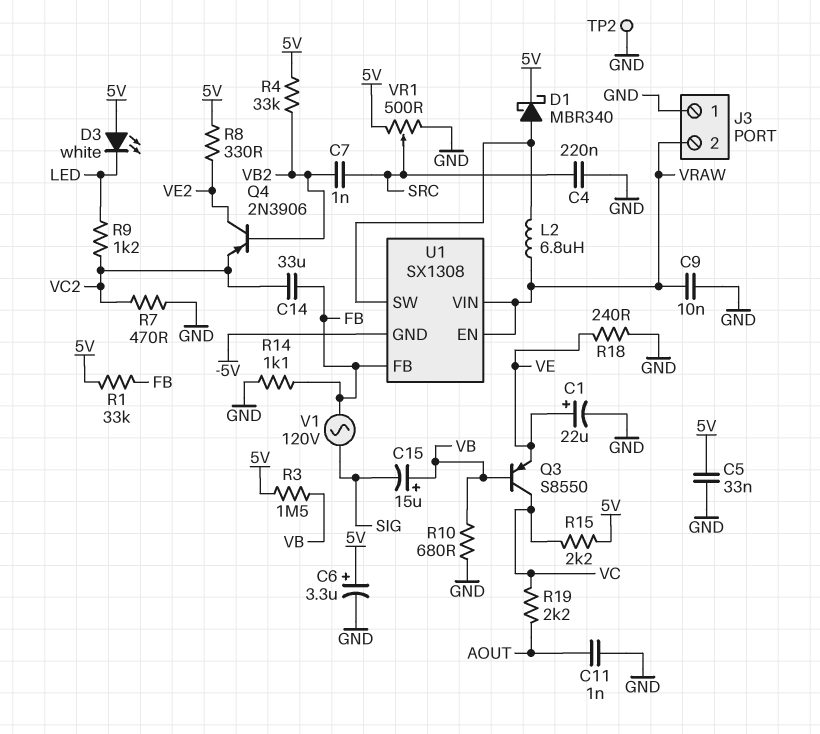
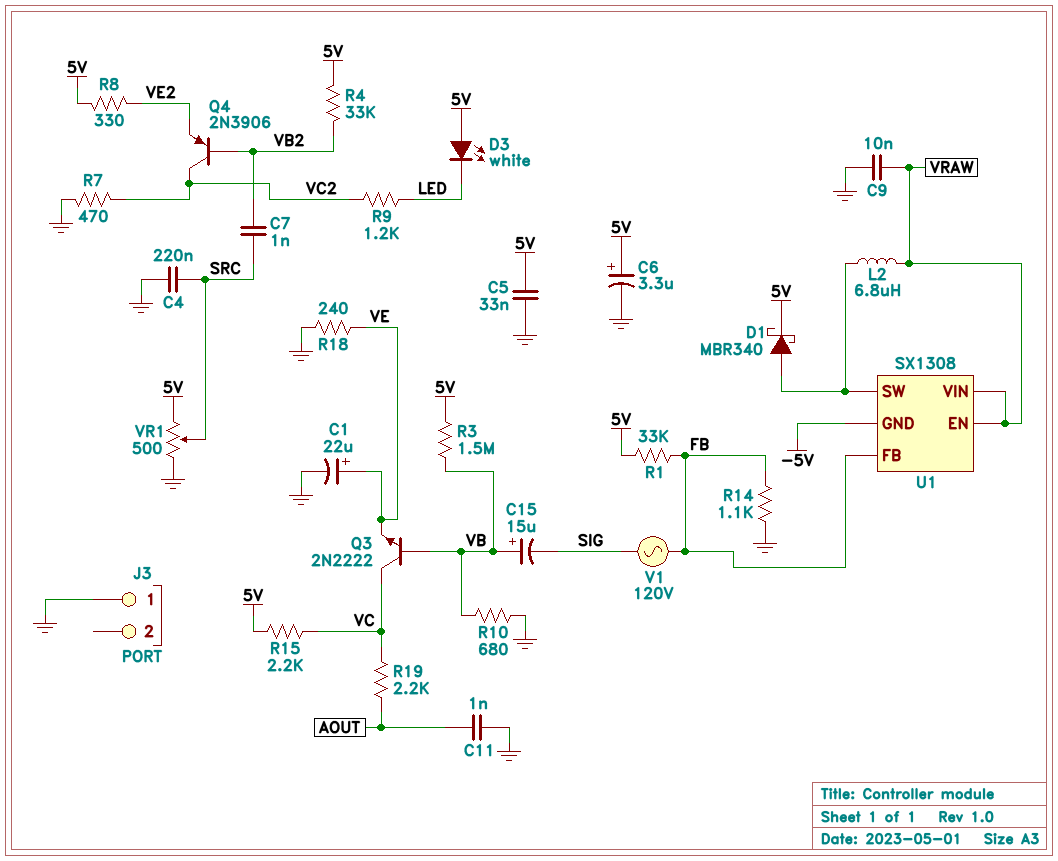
C14: 33uF (FB, VC2) -> none
J3 pin 2: VRAW -> none
Q3: PNP S8550 (B VB, C VC, E VE) -> NPN 2N2222 (B VB, C VC, E VE)
Q4: PNP 2N3906 (B VB2, C VE2, E VC2) -> PNP 2N3906 (B VB2, C VC2, E VE2)
TP2: test point (GND) -> none

